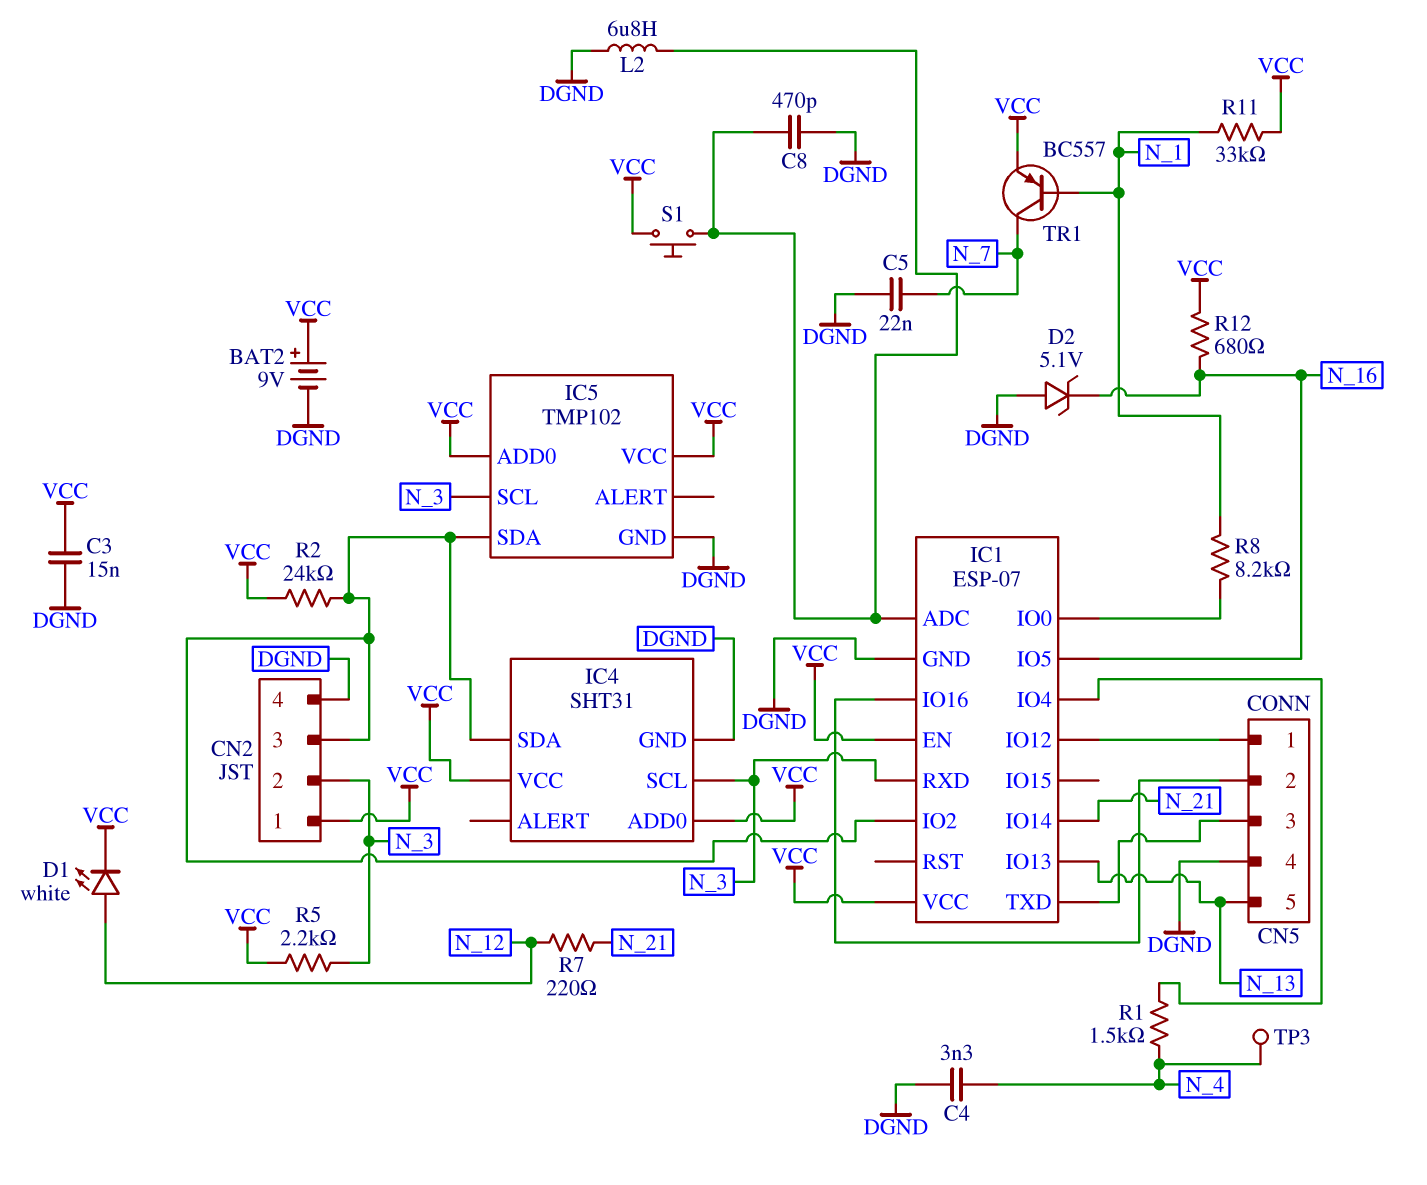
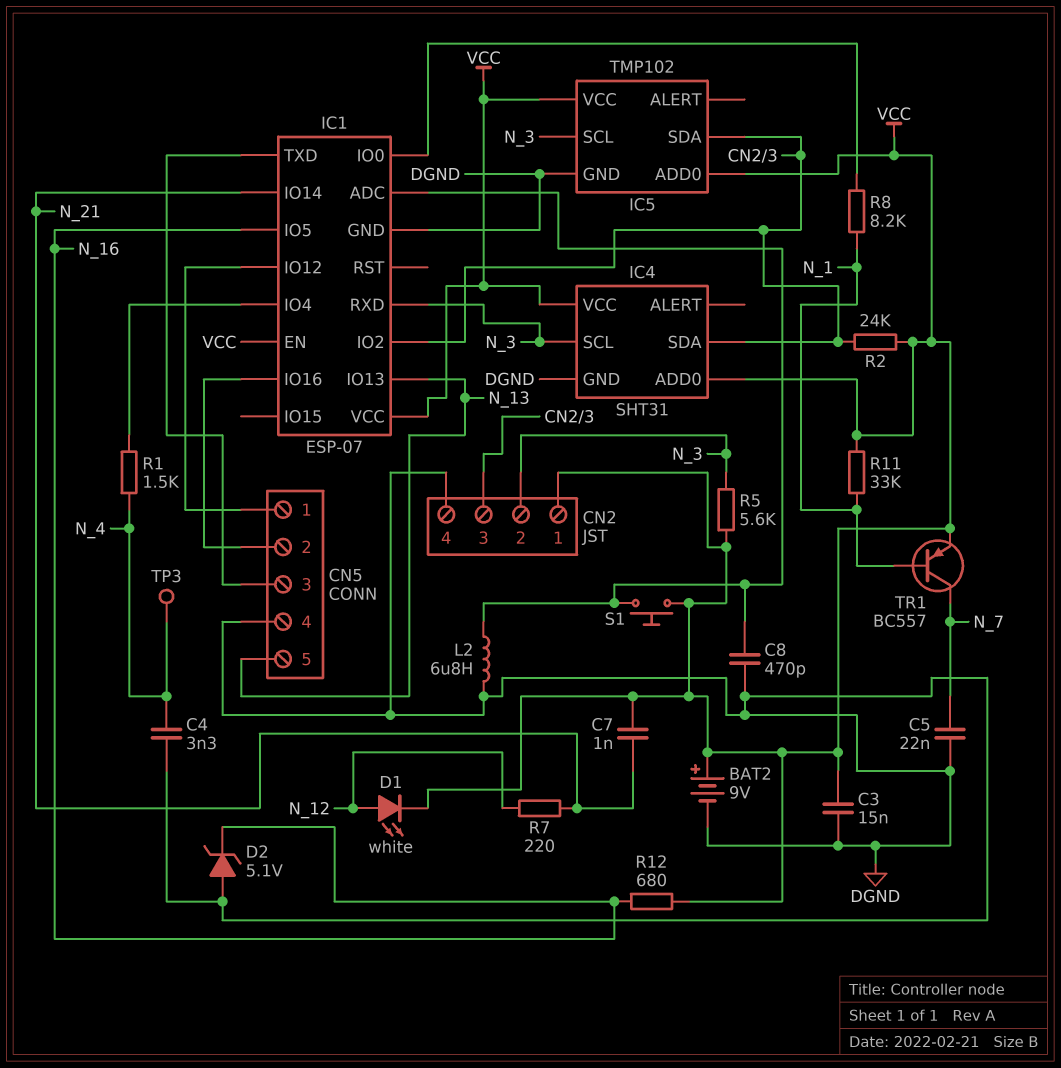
C7: none -> 1nF (N_21, VCC)
R5: 2.2k (N_3, VCC) -> 5.6k (N_3, VCC)

